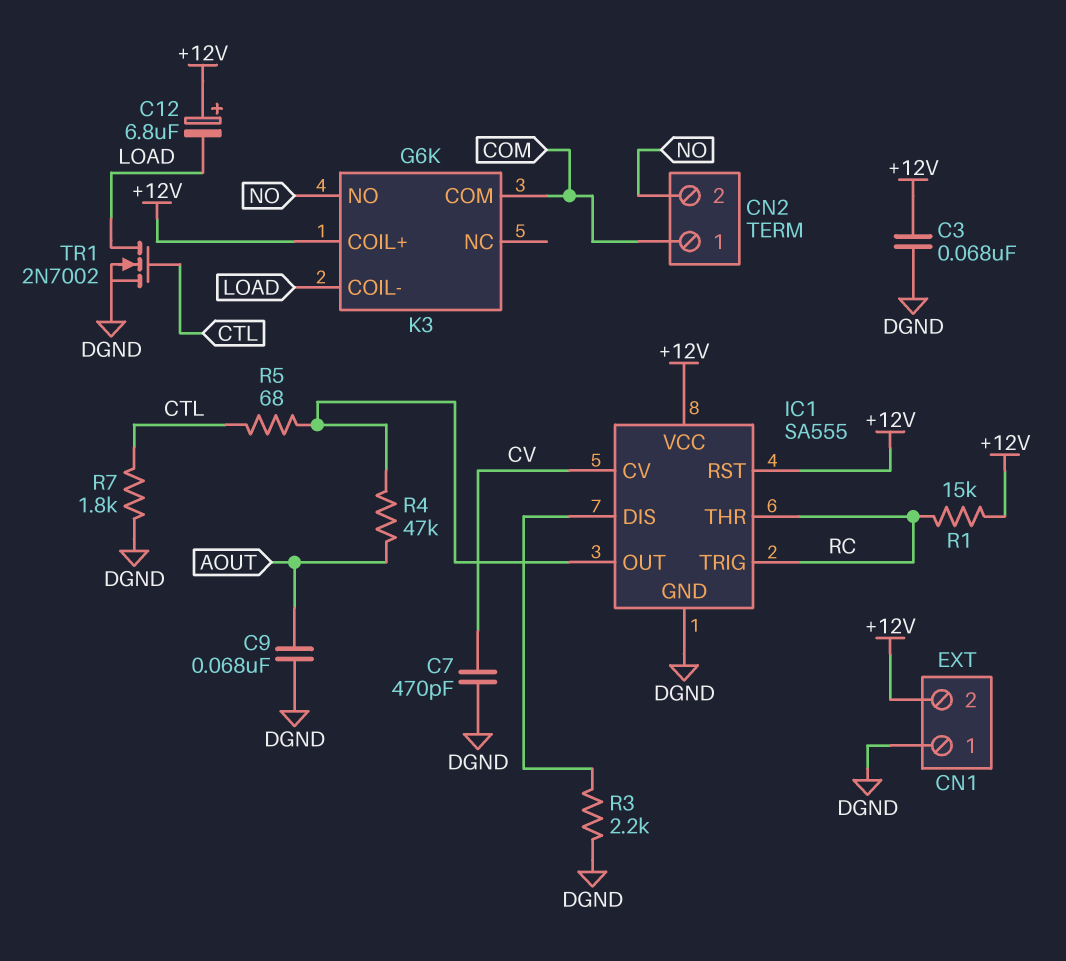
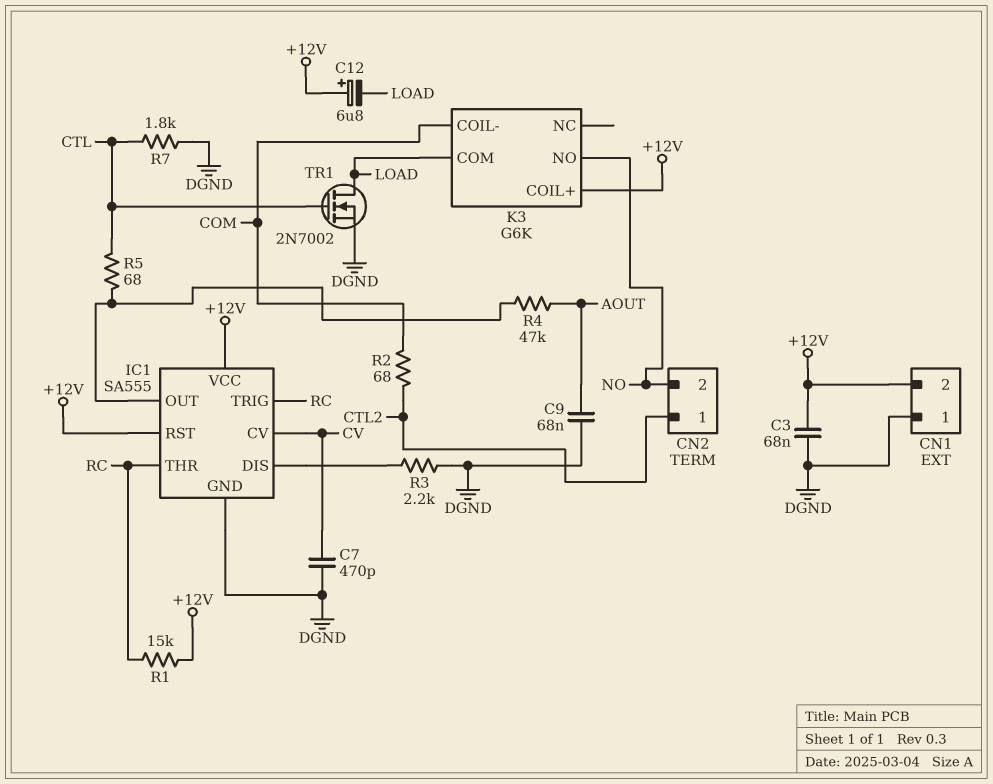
CN2 pin 1: COM -> CTL2
K3 pin COIL-: LOAD -> COM
K3 pin COM: COM -> LOAD
R2: none -> 68 (COM, CTL2)

